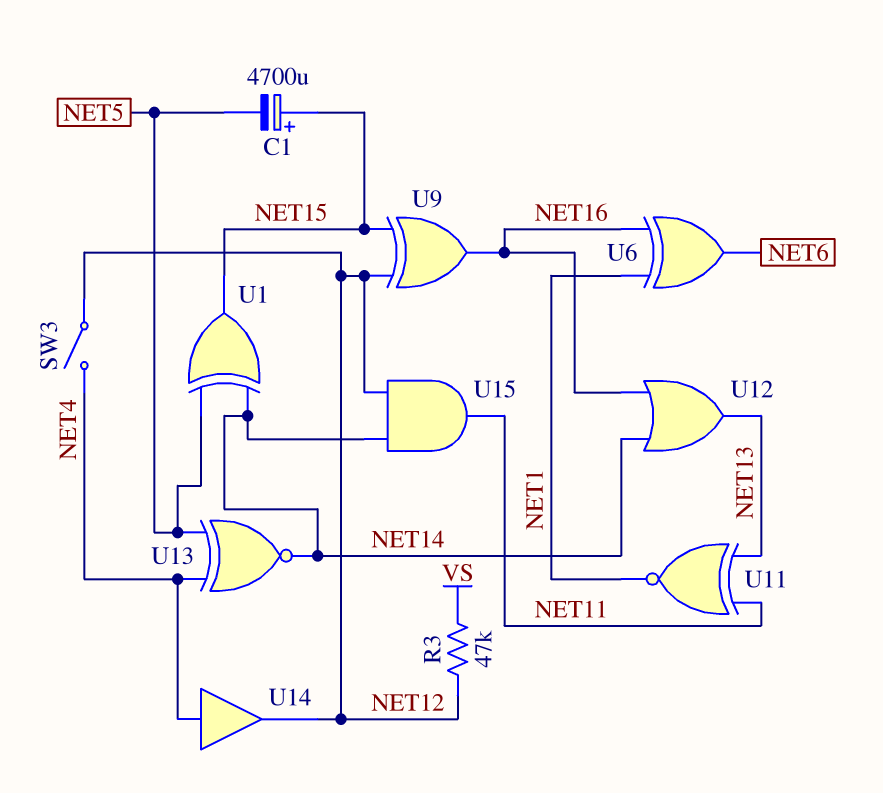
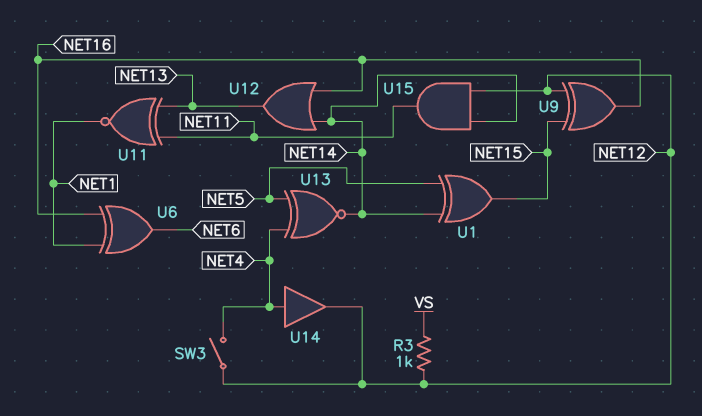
C1: 4700uF (plus NET15, minus NET5) -> none
R3: 47k (NET12, VS) -> 1k (NET12, VS)

